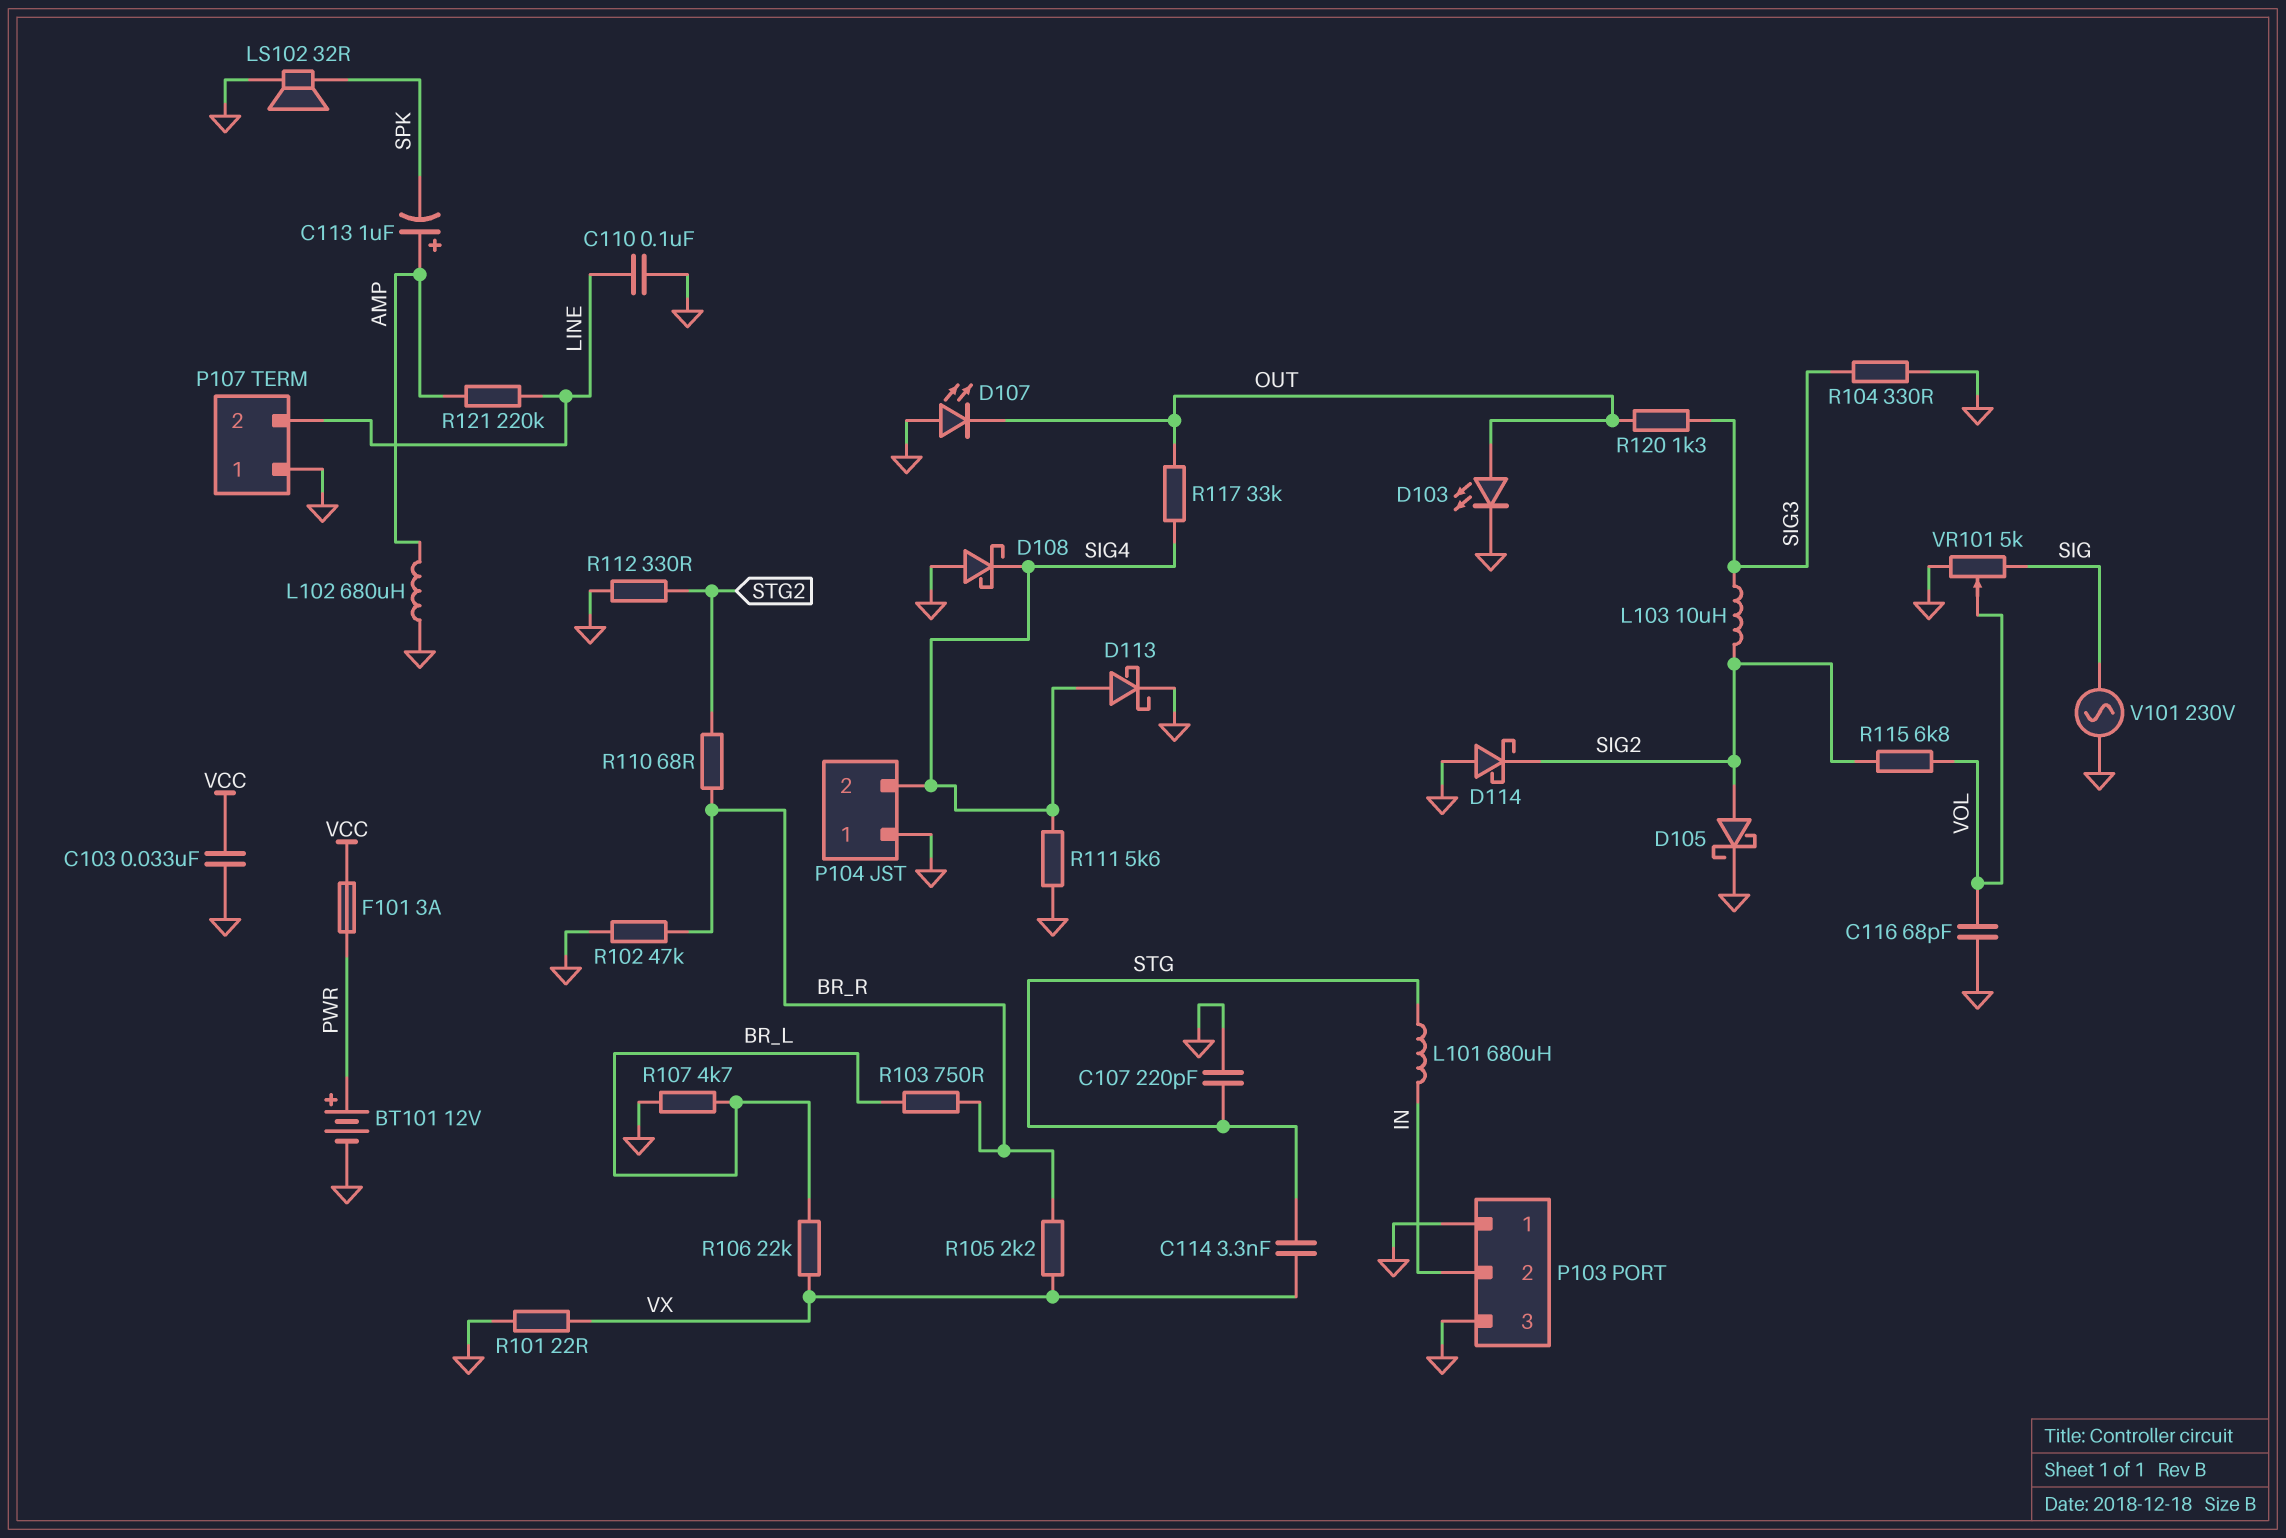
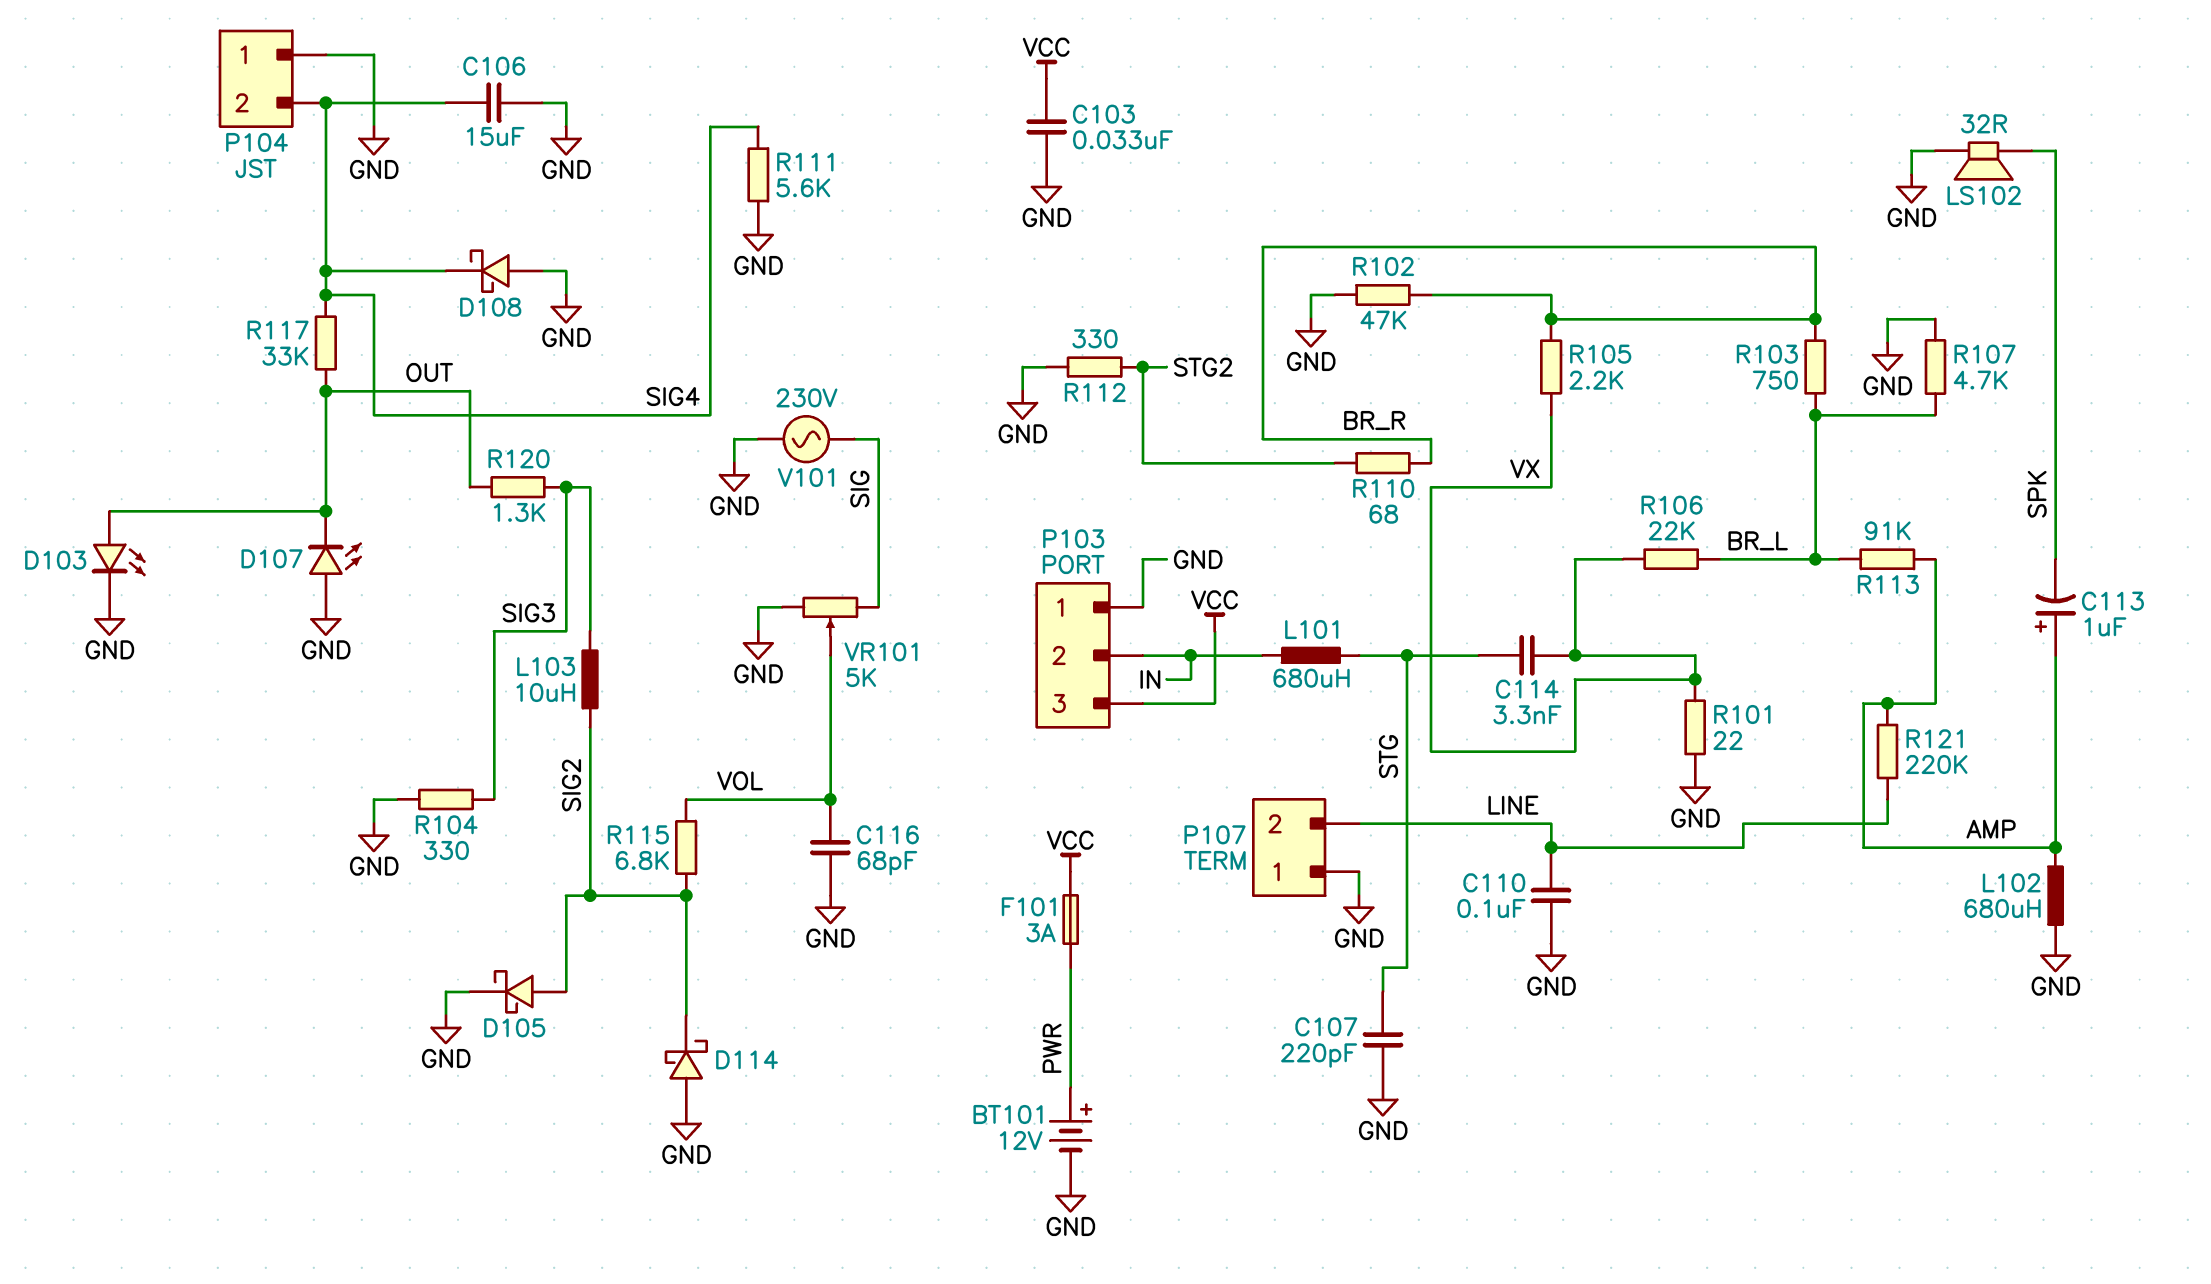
C106: none -> 15uF (GND, SIG4)
D113: schottky (A SIG4, K GND) -> none
P103 pin 3: GND -> VCC
R113: none -> 91k (AMP, BR_L)

